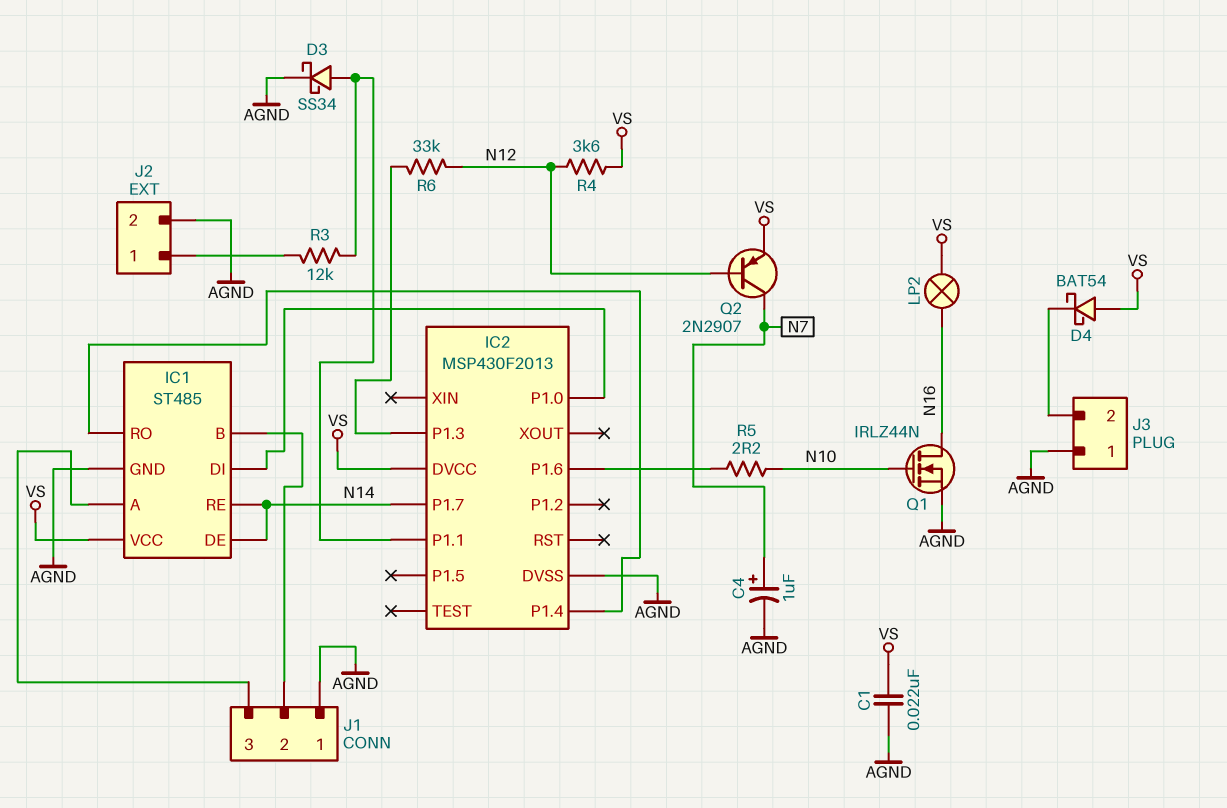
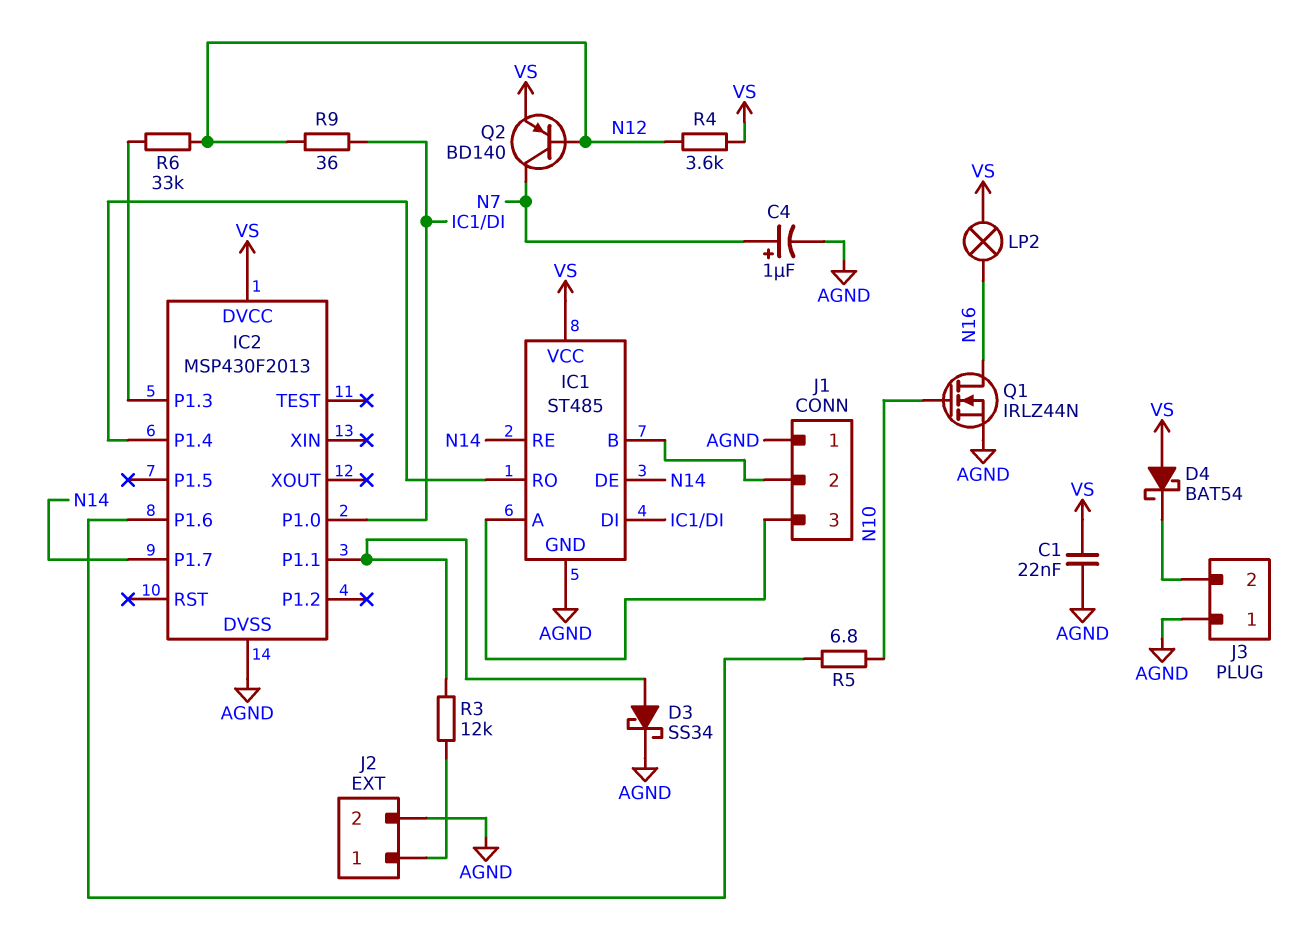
Q2: PNP 2N2907 (B N12, C N7, E VS) -> PNP BD140 (B N12, C N7, E VS)
R5: 2.2 (IC2/P1.6, N10) -> 6.8 (IC2/P1.6, N10)
R9: none -> 36 (IC1/DI, N12)

